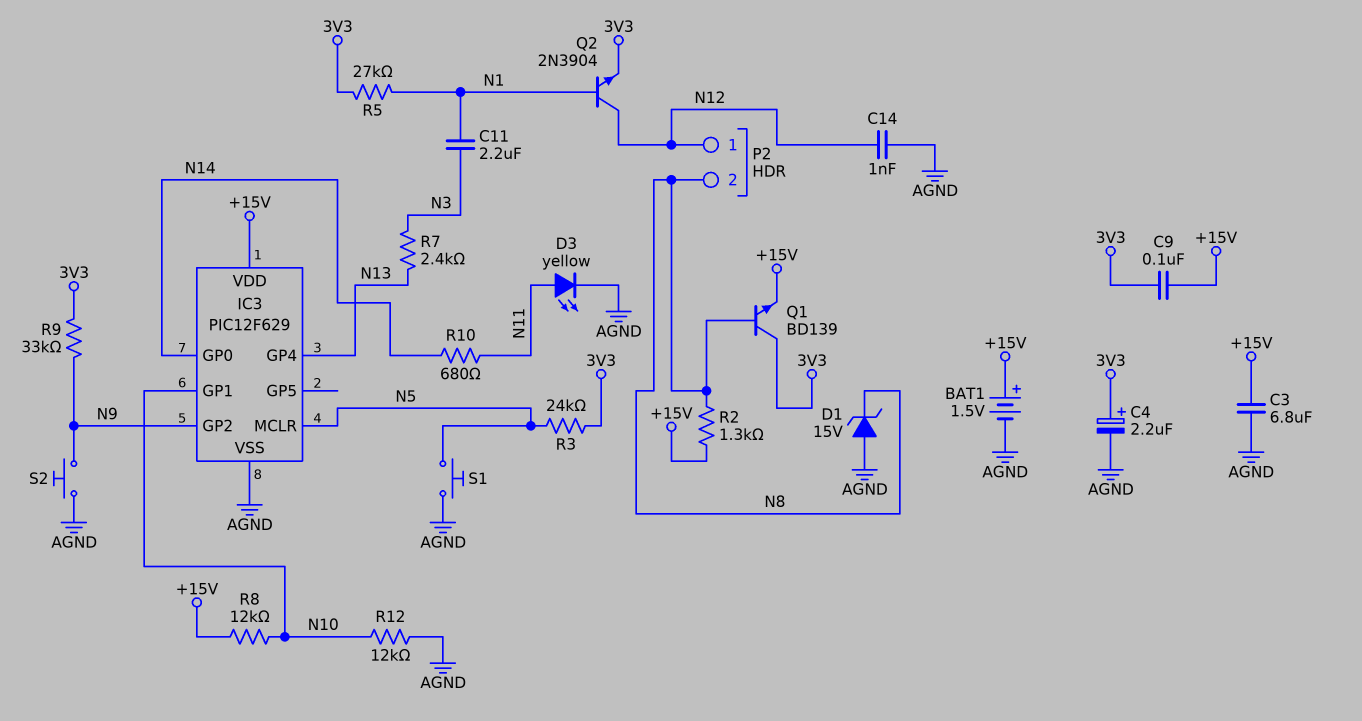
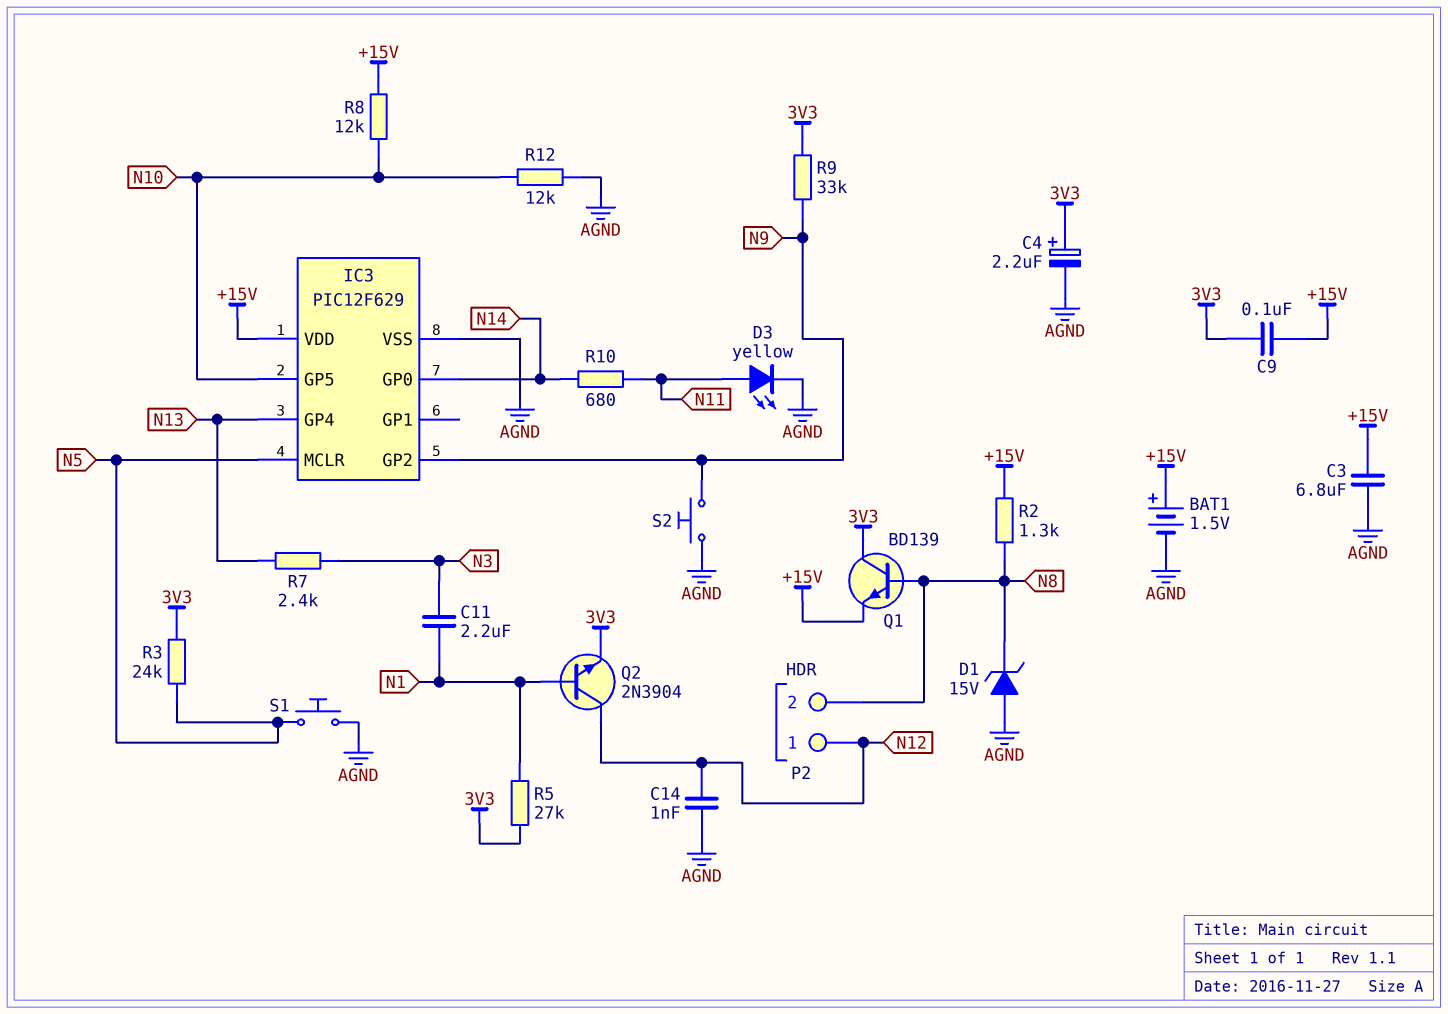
IC3 pin GP1: N10 -> none
IC3 pin GP5: none -> N10

